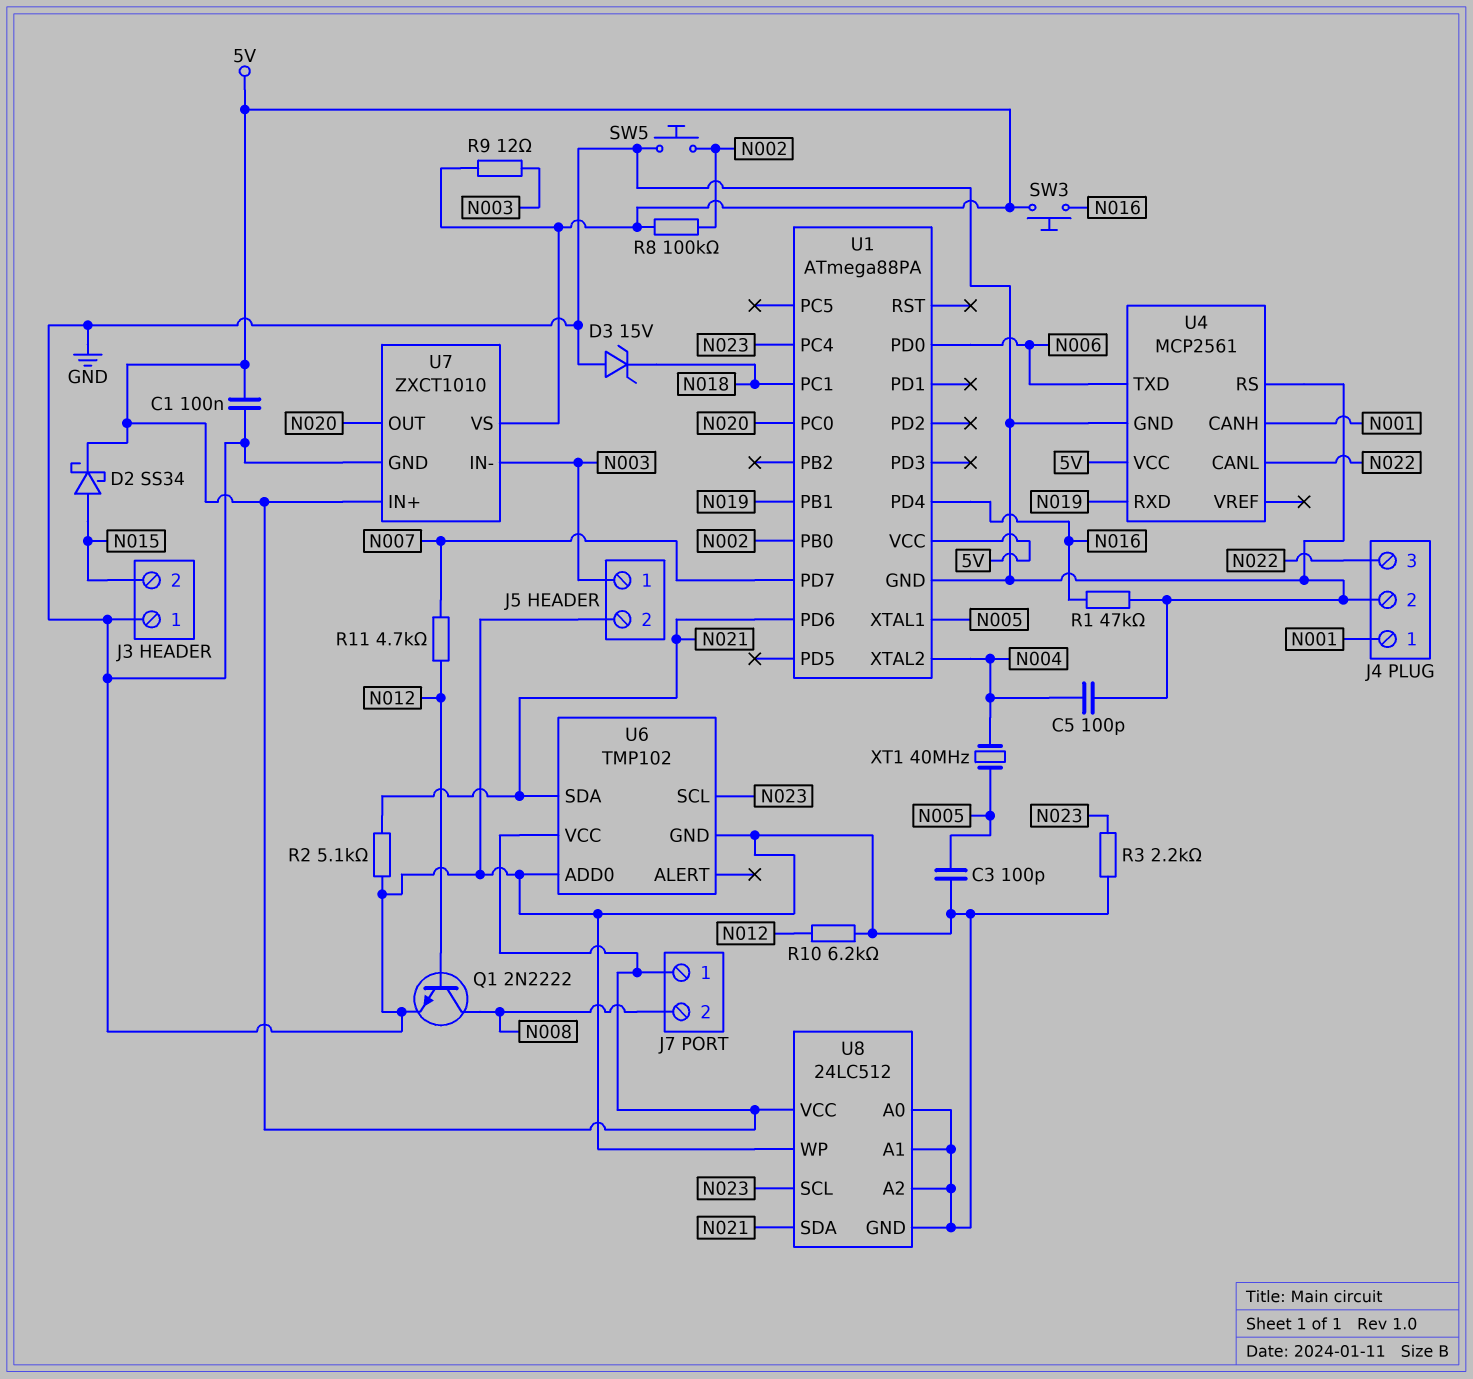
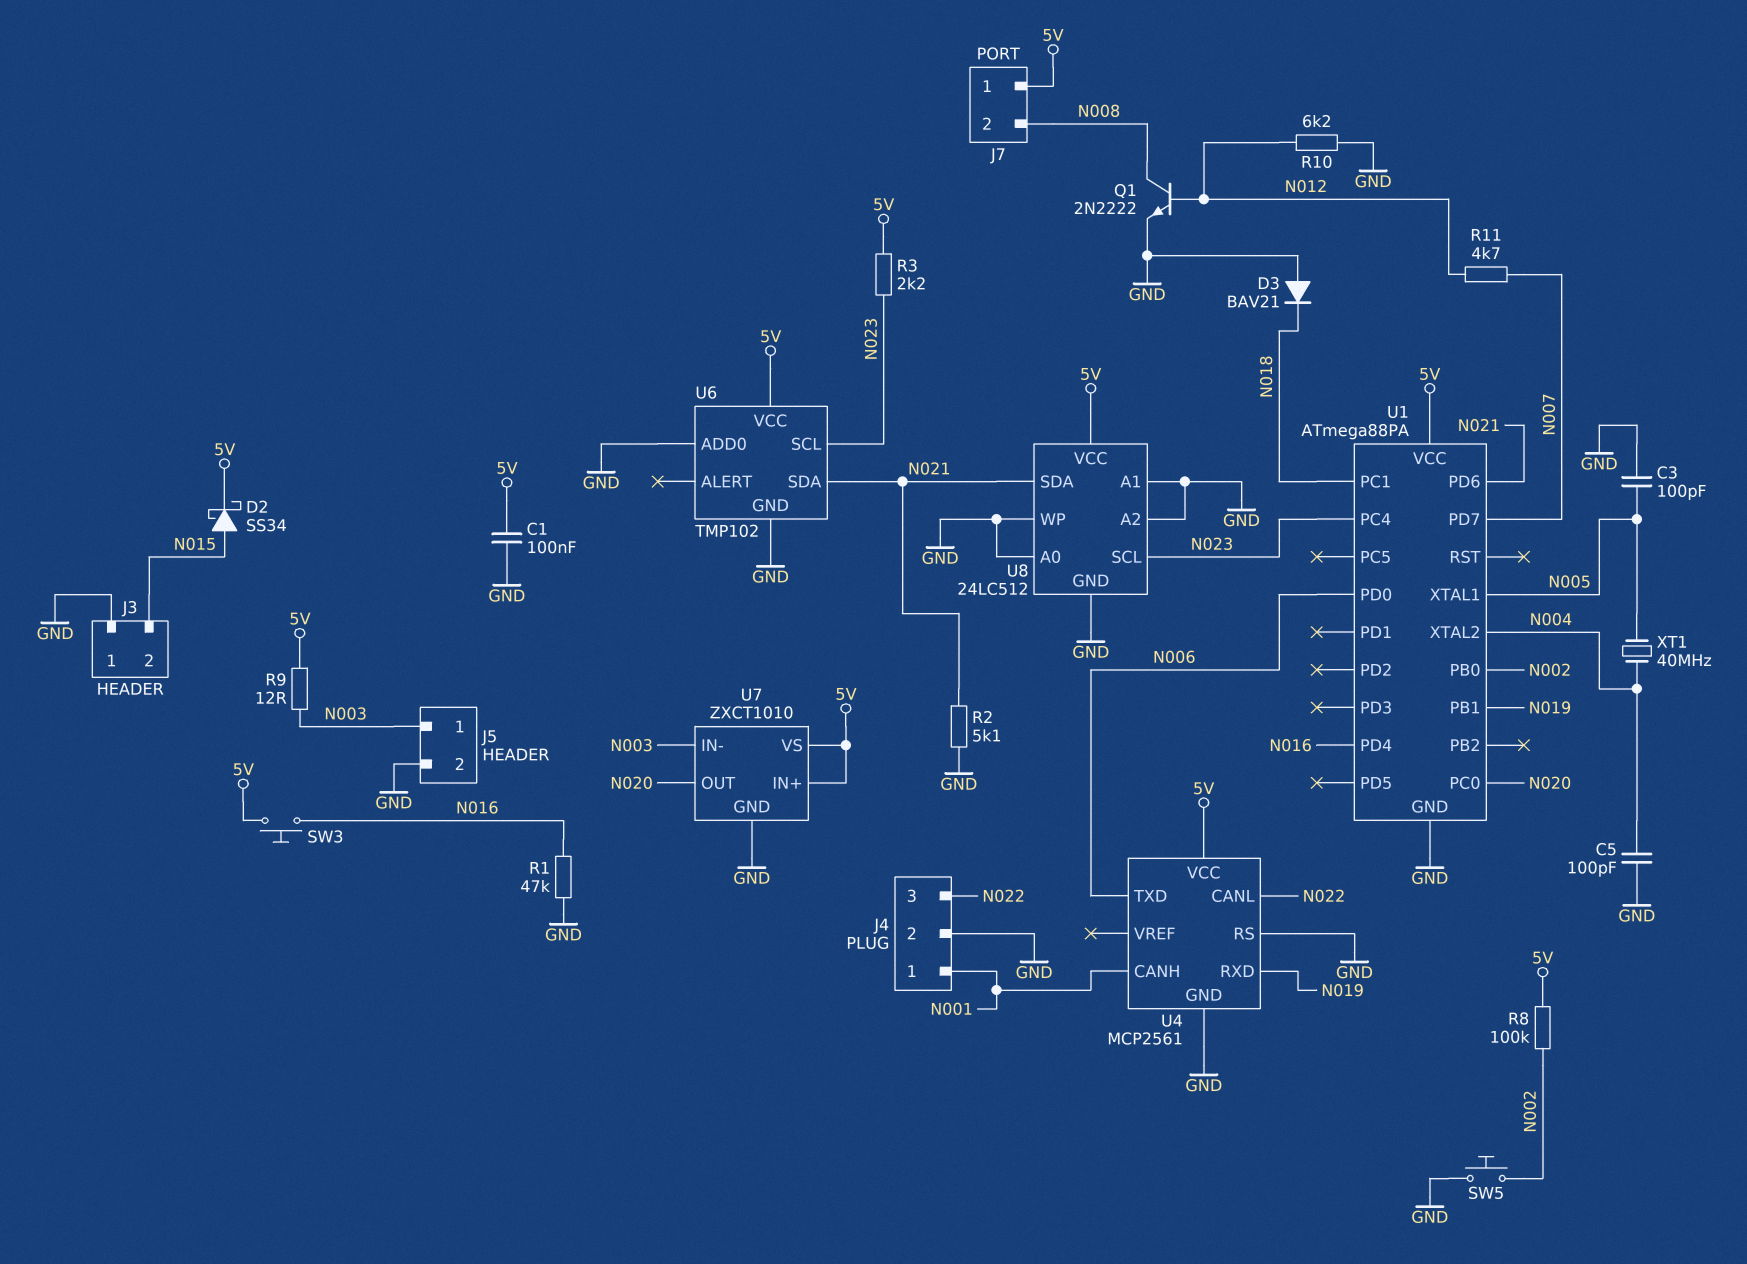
D3: zener 15V (A GND, K N018) -> diode BAV21 (A GND, K N018)
R3: 2.2k (GND, N023) -> 2.2k (5V, N023)

